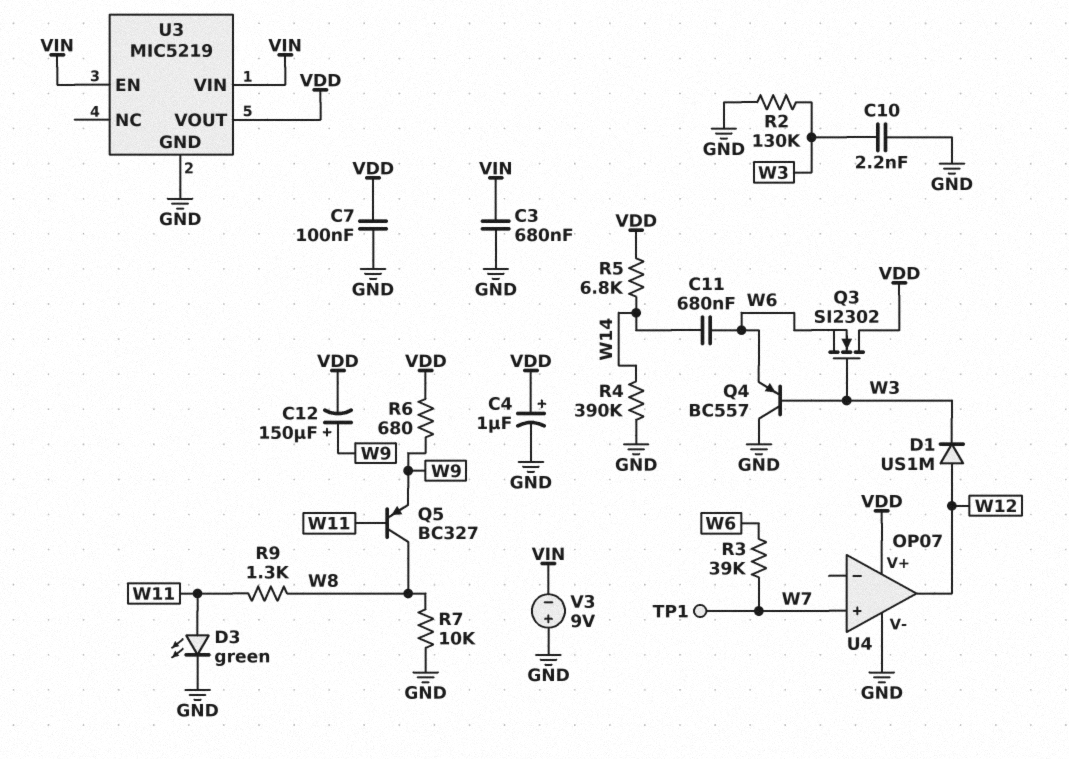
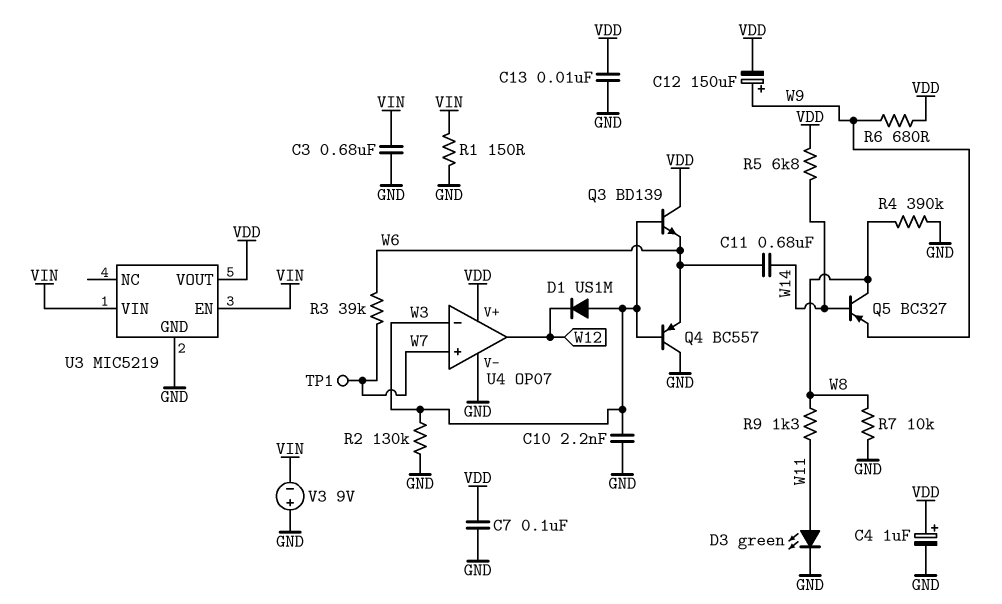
C13: none -> 10nF (GND, VDD)
D1: diode US1M (A W12, K W3) -> diode US1M (A W3, K W12)
Q3: NMOS SI2302 (G W3, D VDD, S W6) -> NPN BD139 (B W3, C VDD, E W6)
Q5: PNP BC327 (B W11, C W8, E W9) -> PNP BC327 (B W14, C W8, E W9)
R1: none -> 150 (GND, VIN)
R4: 390k (GND, W14) -> 390k (GND, W8)
U4 pin in-: none -> W3

